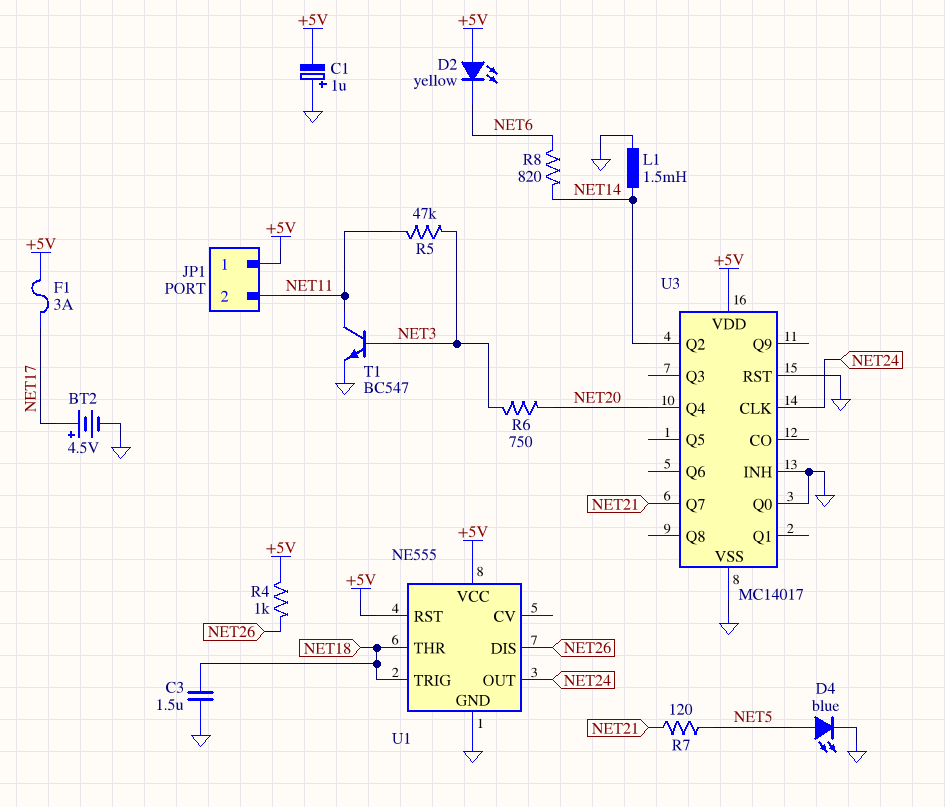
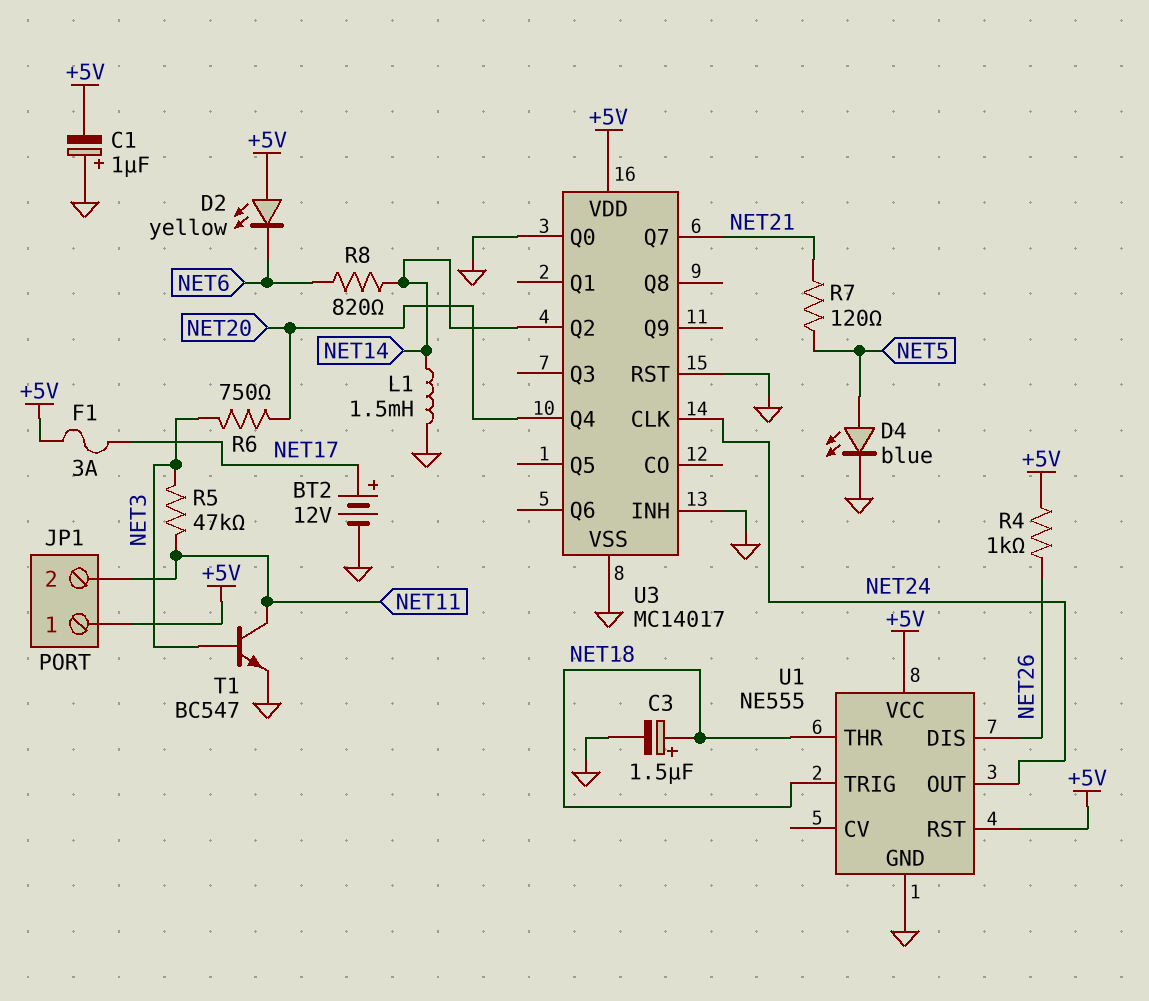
BT2: 4.5V (plus NET17, minus GND) -> 12V (plus NET17, minus GND)
C3: 1.5uF (GND, NET18) -> 1.5uF (plus NET18, minus GND)

